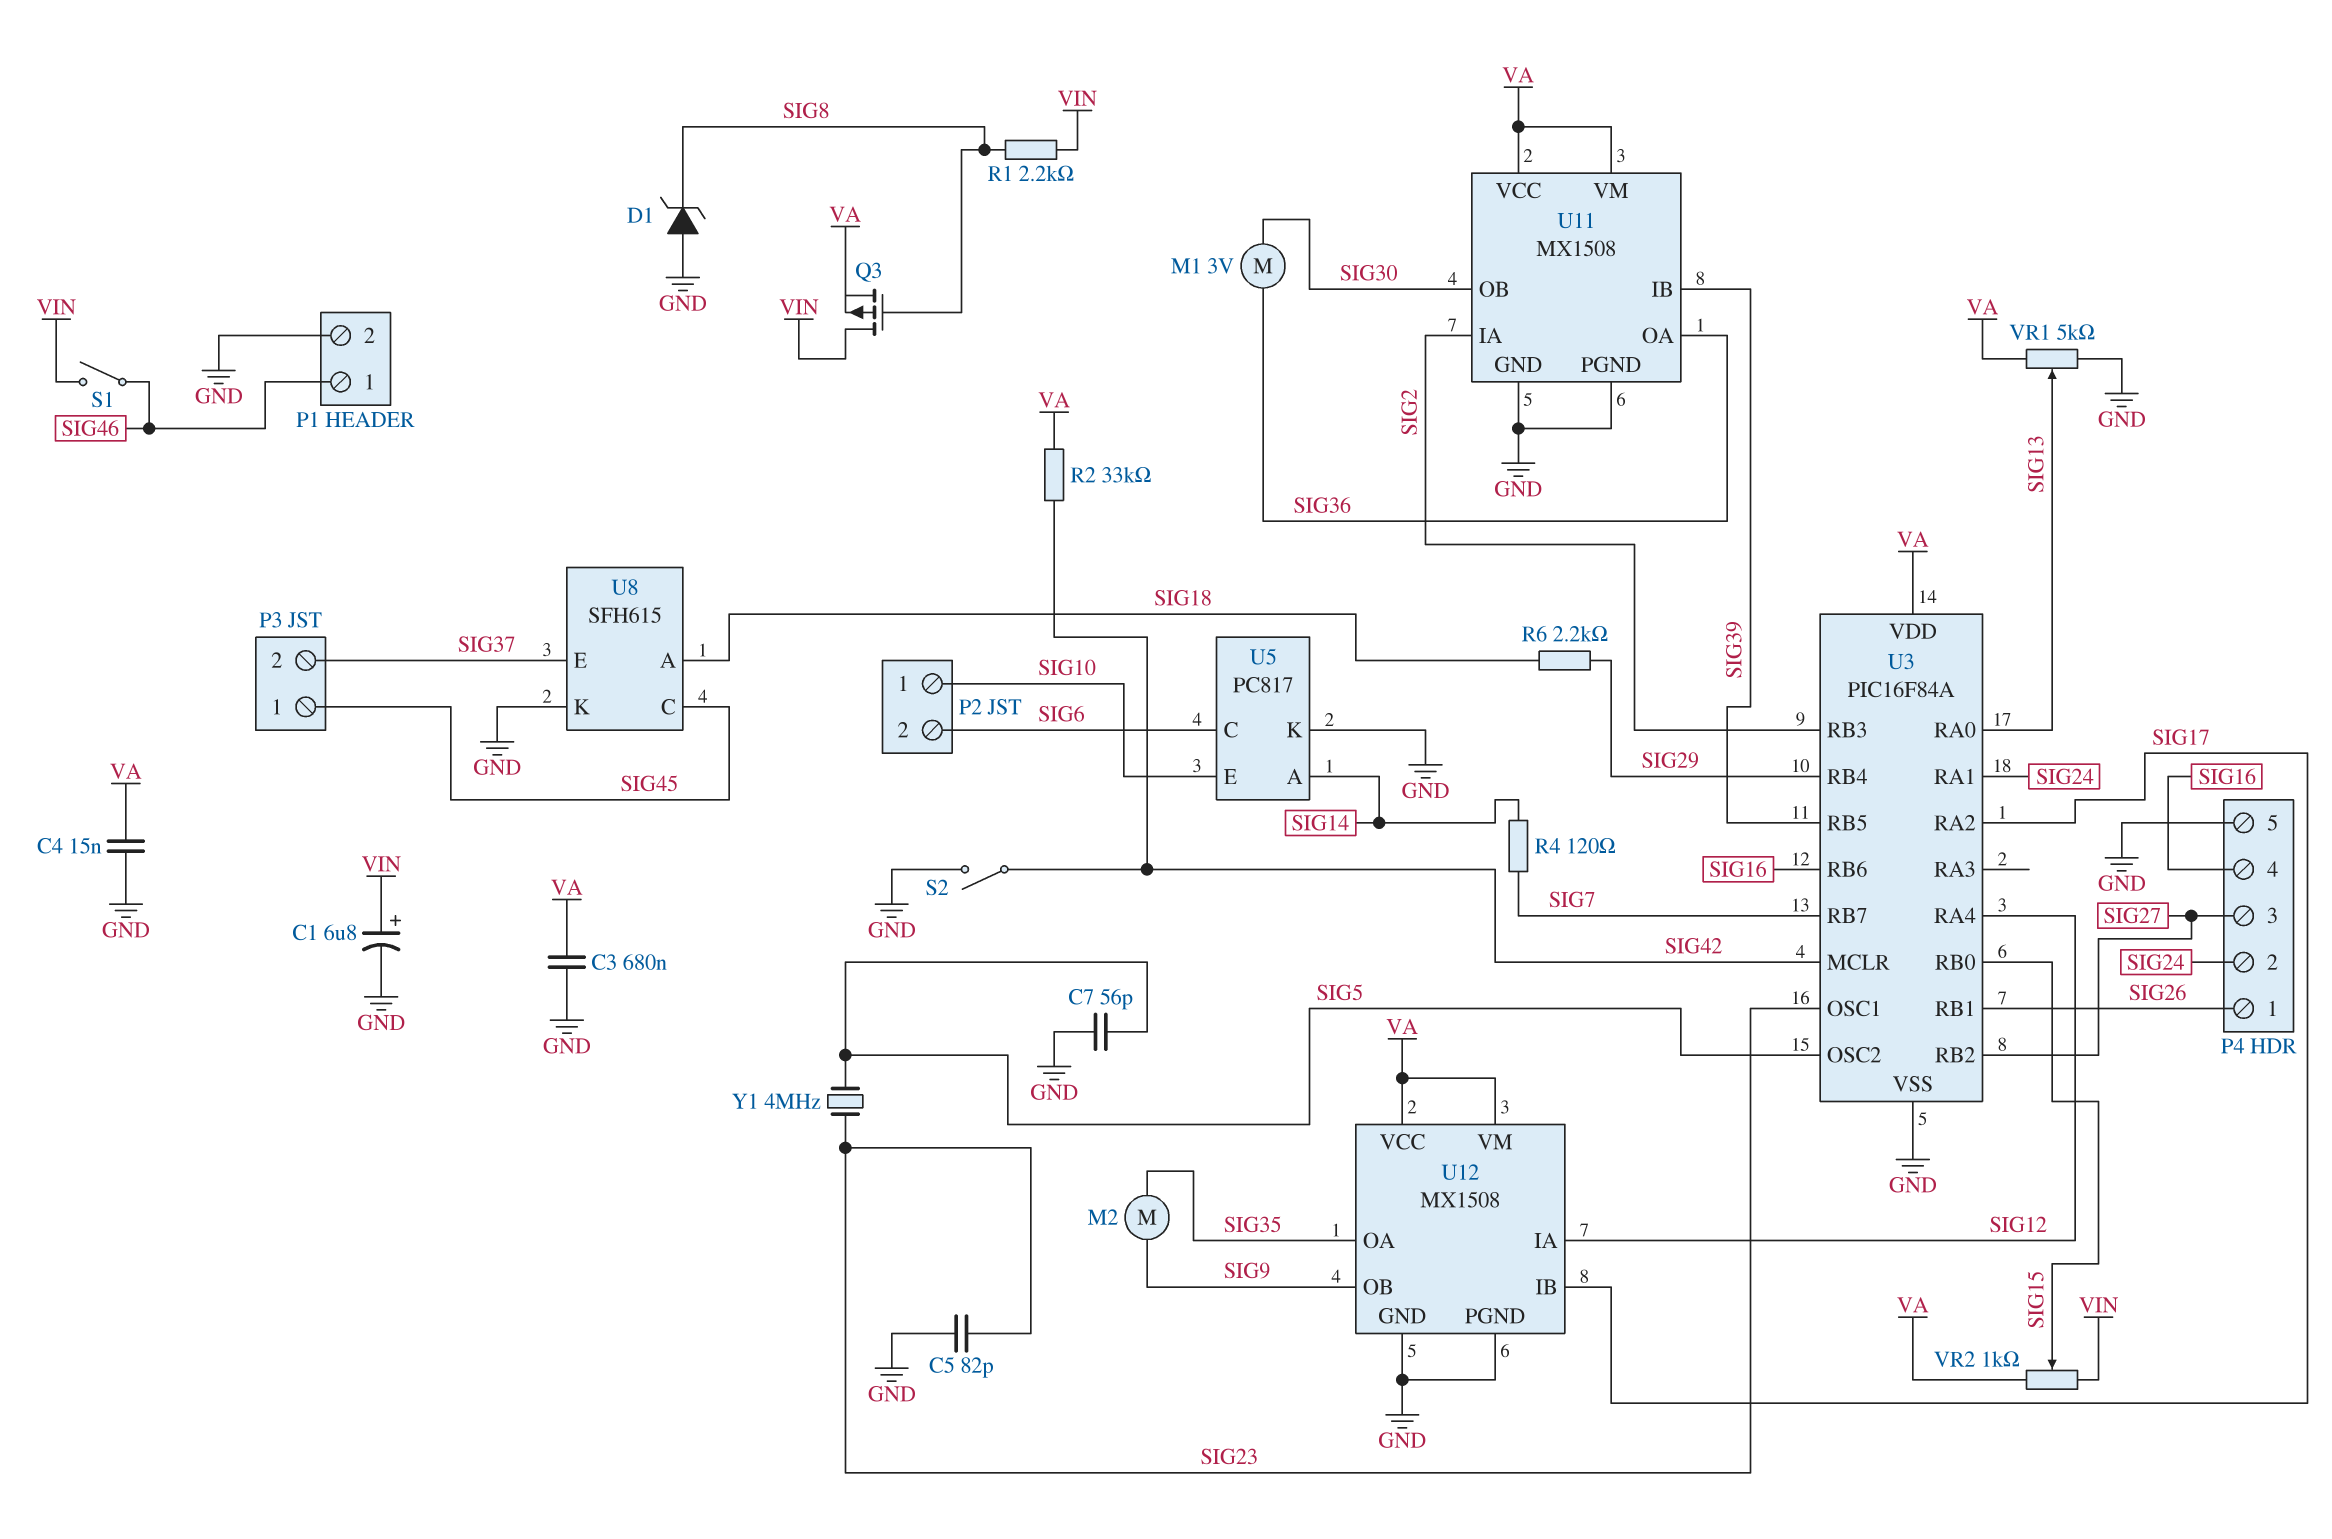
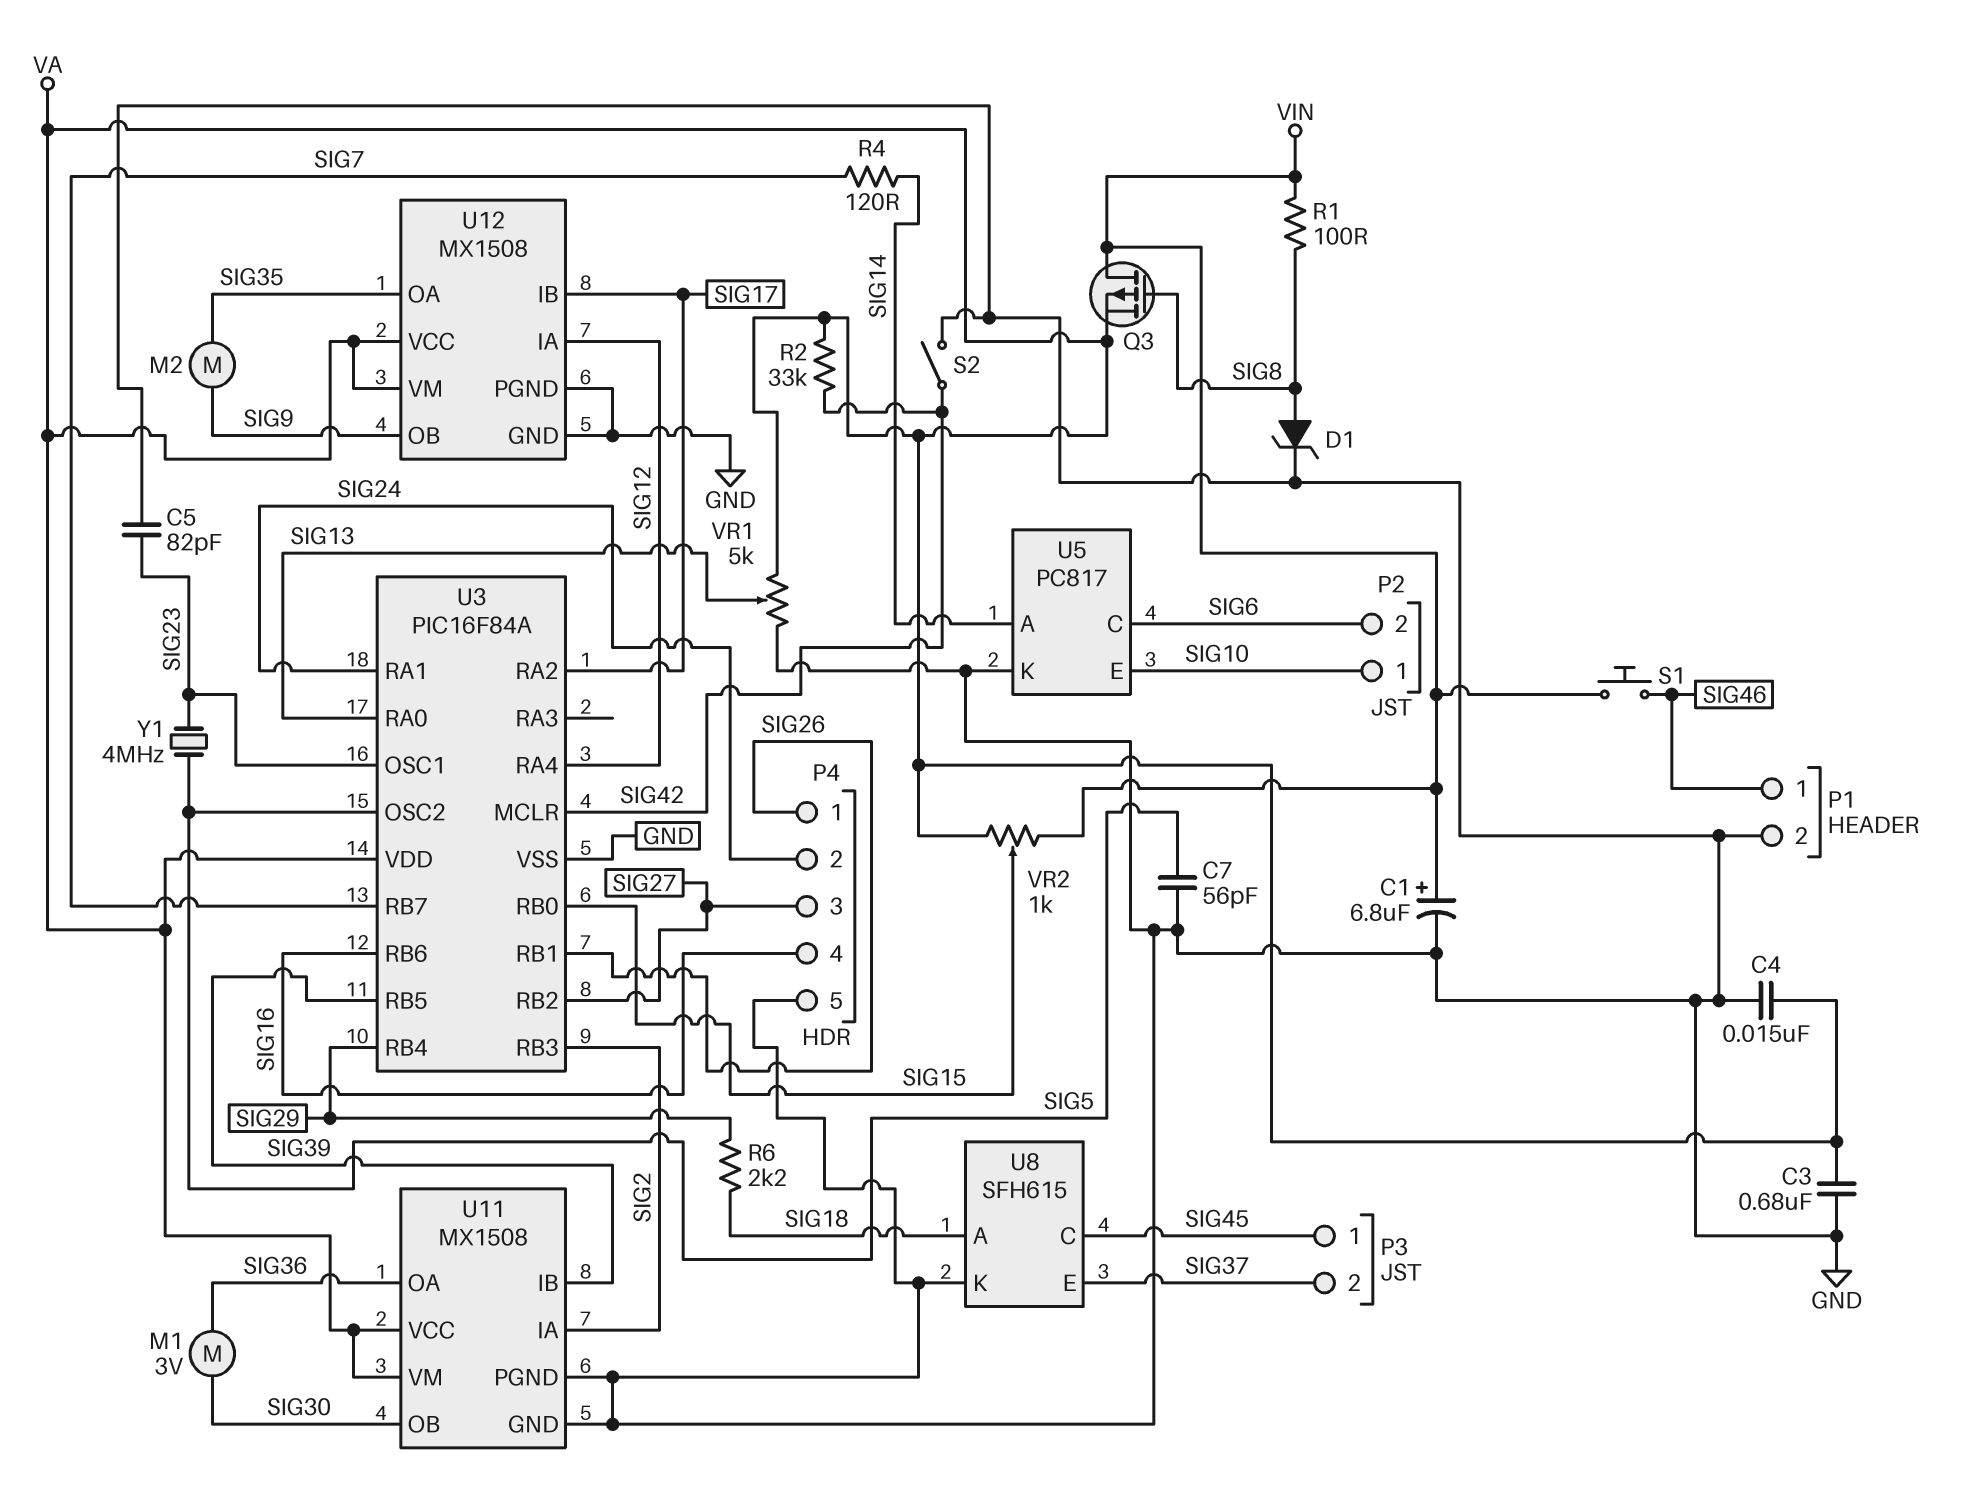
D1: zener (A GND, K SIG8) -> zener (A SIG8, K GND)
R1: 2.2k (SIG8, VIN) -> 100 (SIG8, VIN)
S1: switch (SIG46, VIN) -> button (SIG46, VIN)

